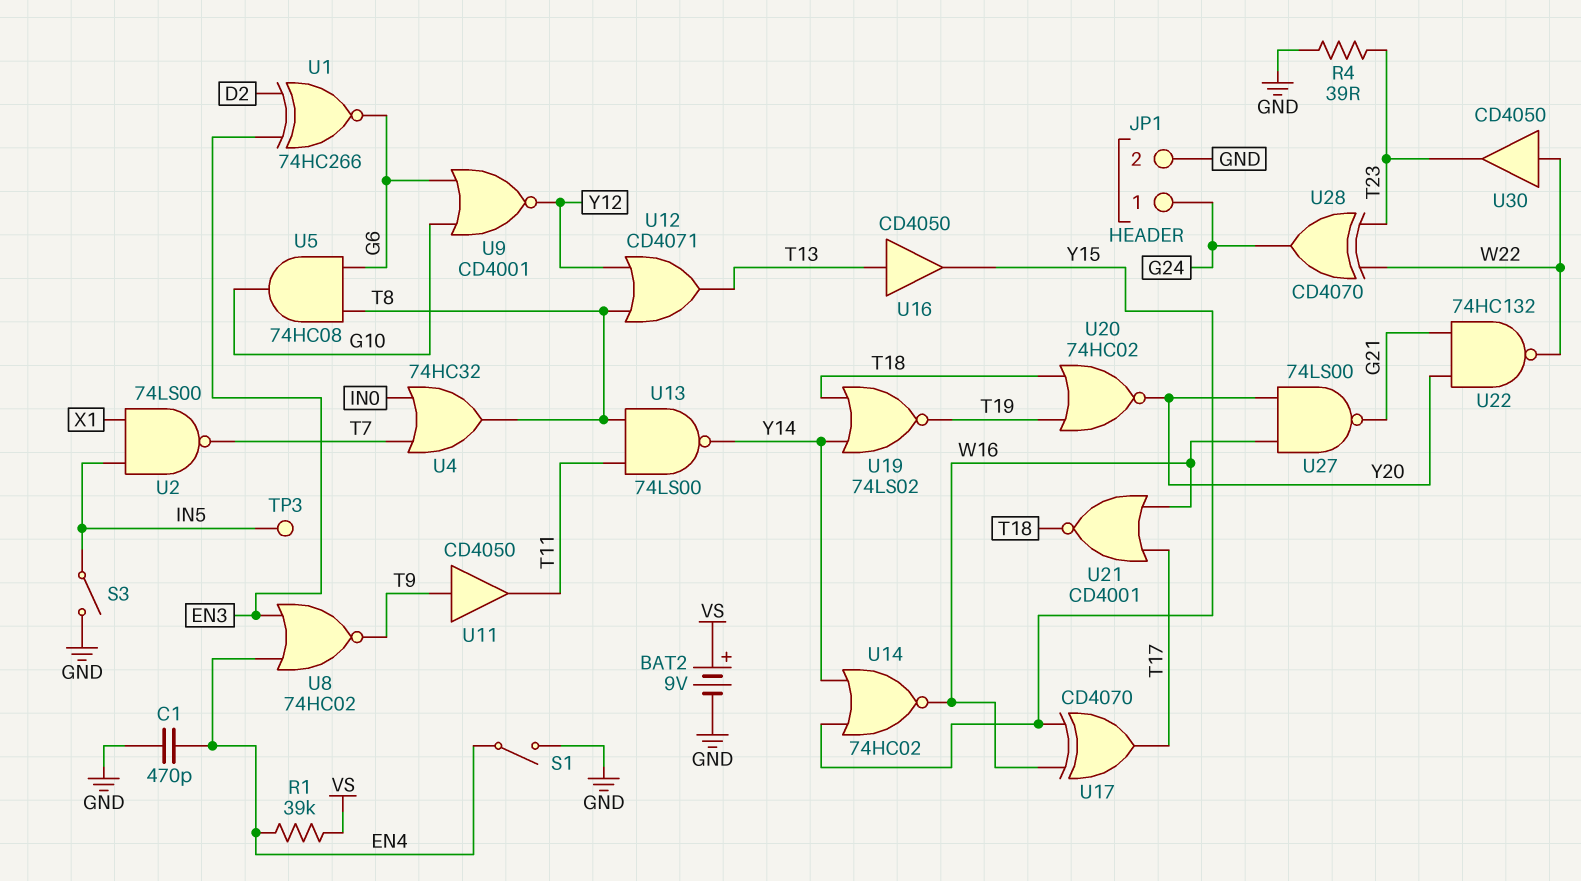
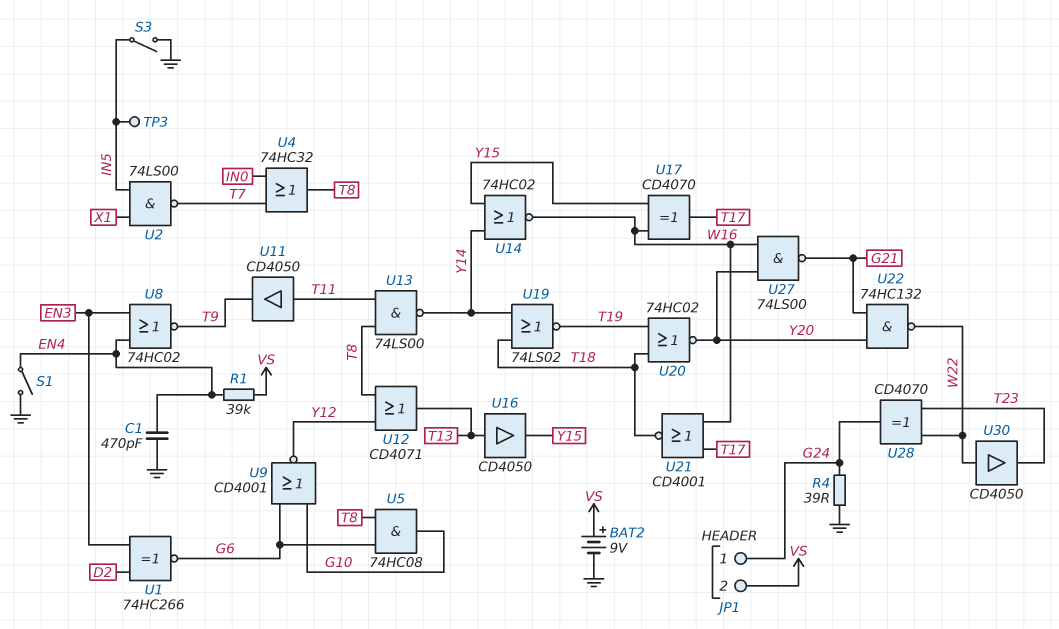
JP1 pin 2: GND -> VS
R4: 39 (GND, T23) -> 39 (G24, GND)
U11: buffer CD4050 (in T9, out T11) -> buffer CD4050 (in T11, out T9)

